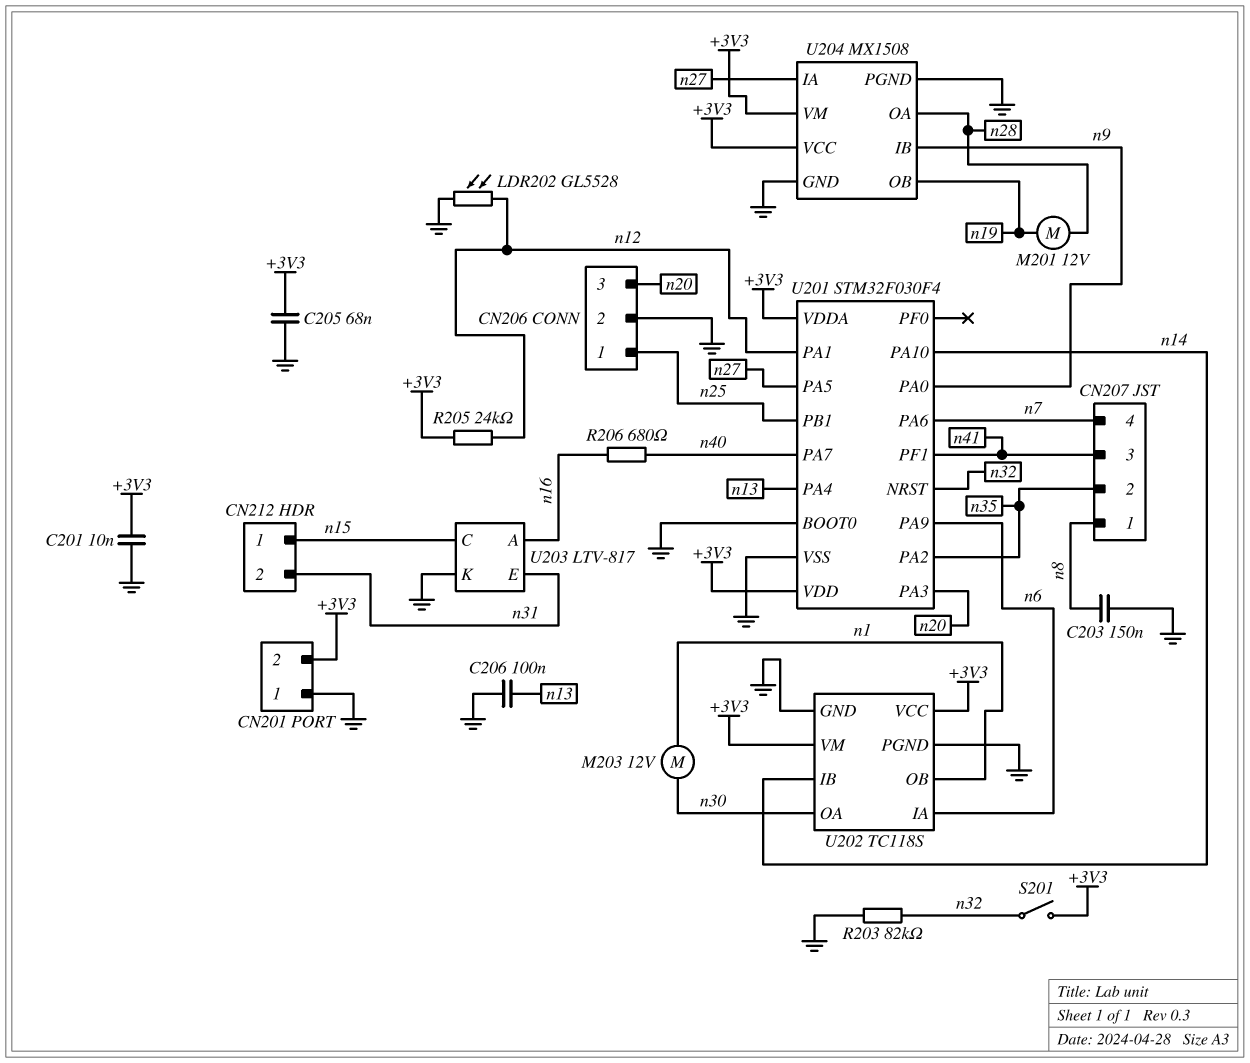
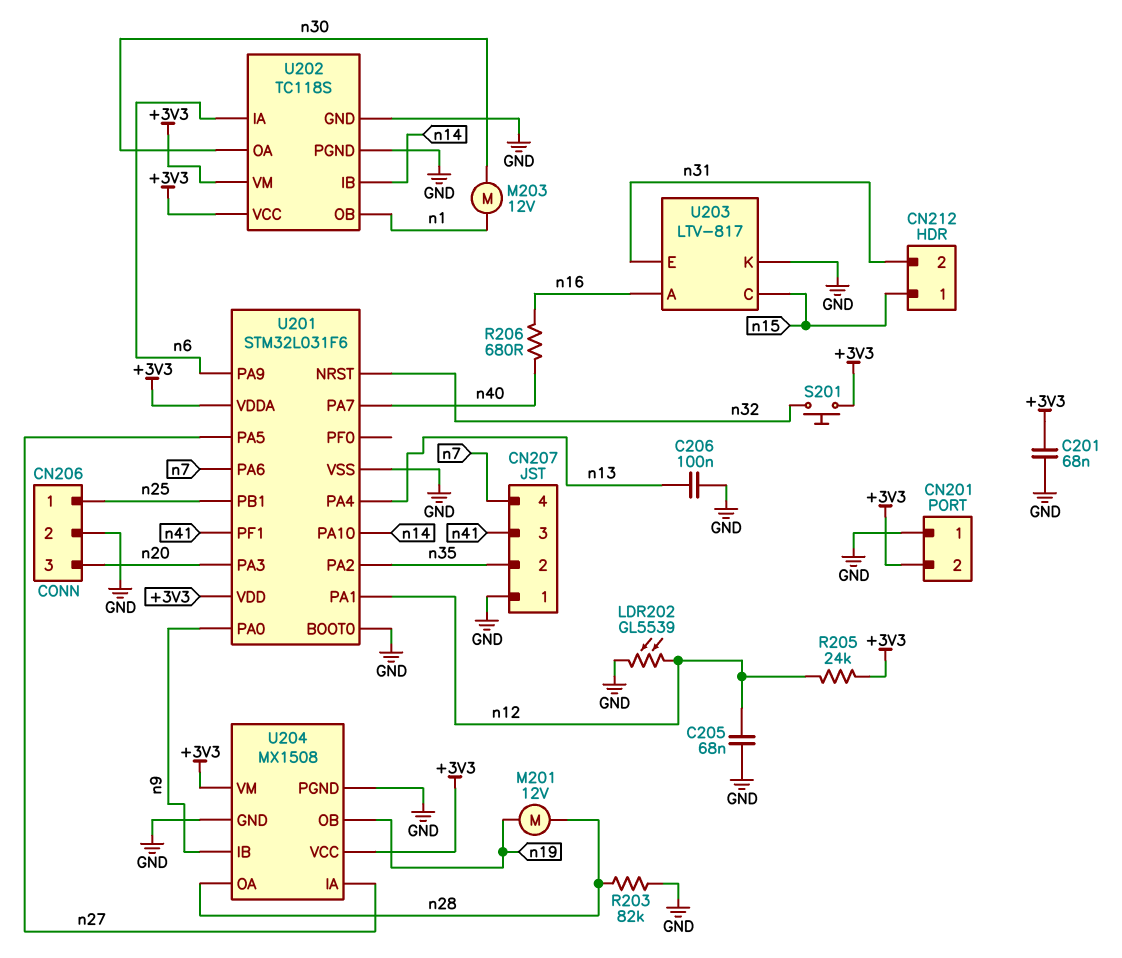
C201: 10nF (+3V3, GND) -> 68nF (+3V3, GND)
C203: 150nF (GND, n8) -> none
C205: 68nF (+3V3, GND) -> 68nF (GND, n12)
CN207 pin 1: n8 -> GND
LDR202: GL5528 (GND, n12) -> GL5539 (GND, n12)
R203: 82k (GND, n32) -> 82k (GND, n28)
S201: switch (+3V3, n32) -> button (+3V3, n32)
U201: STM32F030F4 -> STM32L031F6

